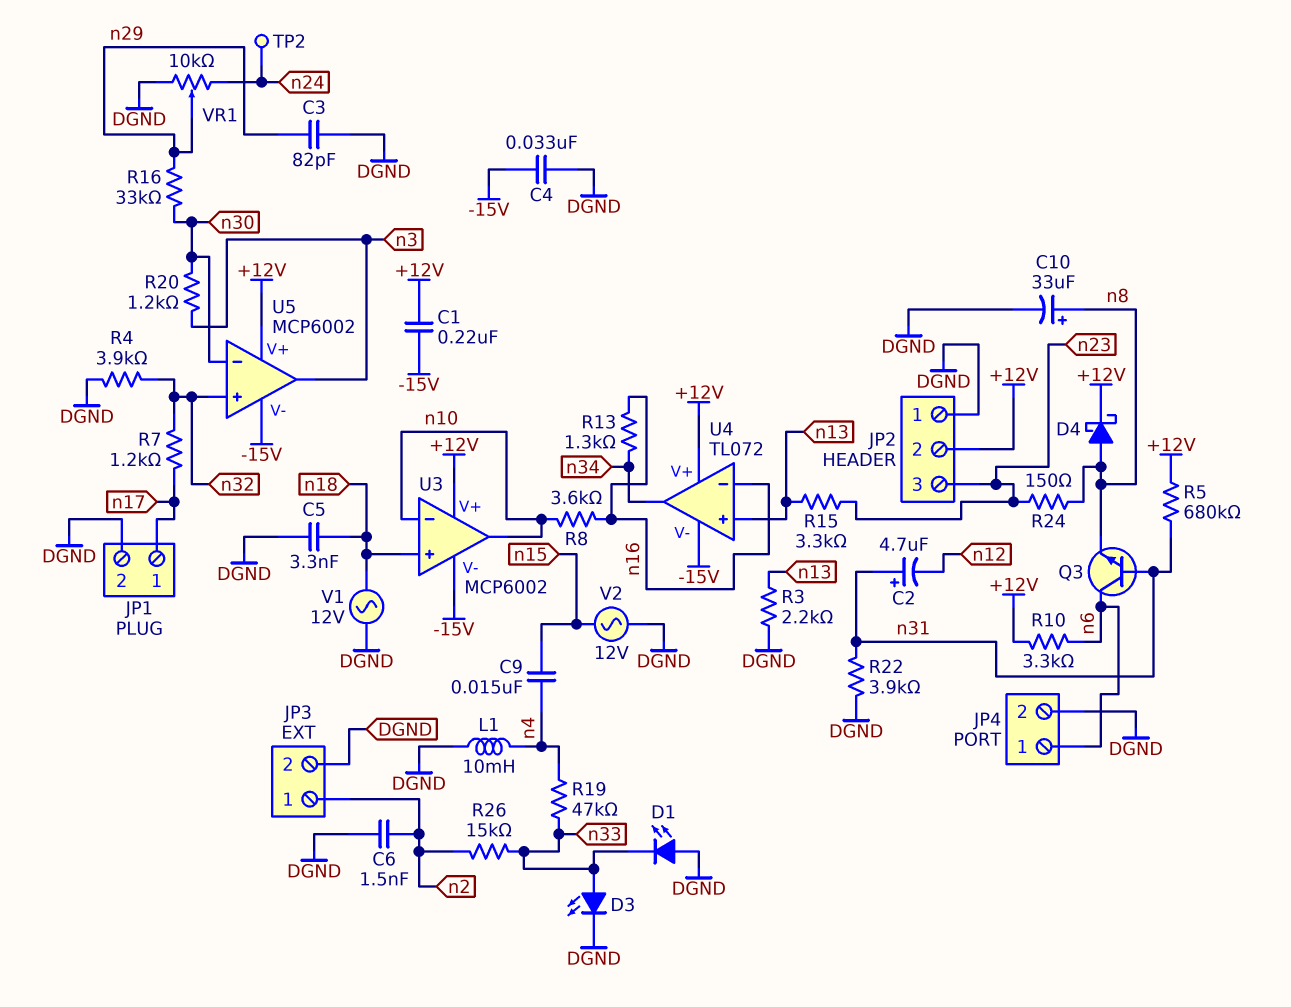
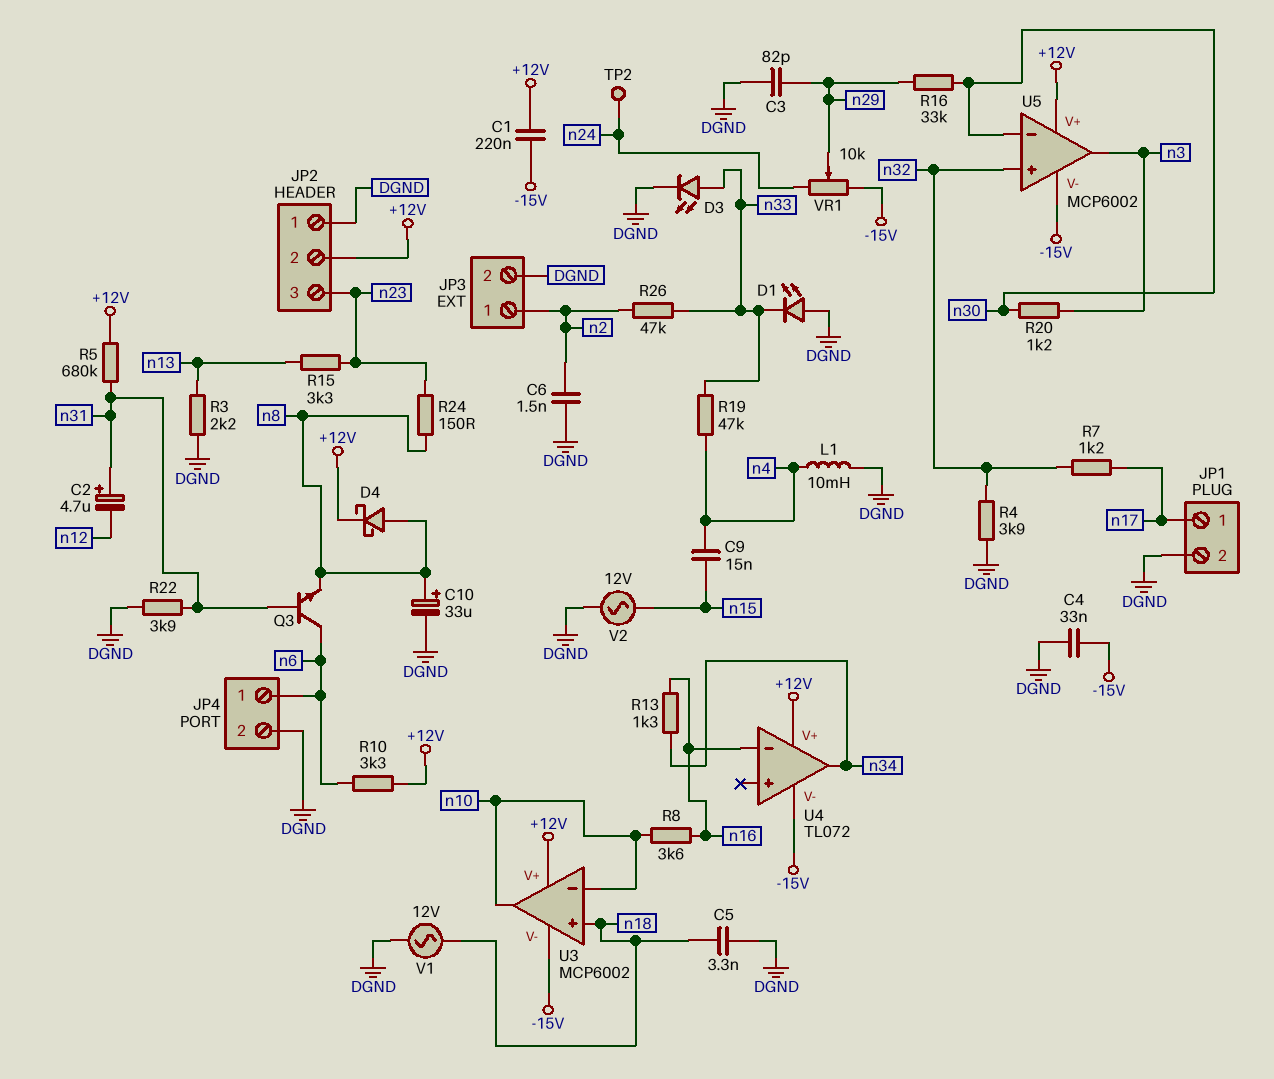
R26: 15k (n2, n33) -> 47k (n2, n33)
U4 pin in+: n13 -> none
VR1: 10k (DGND, n24, wiper n29) -> 10k (-15V, n24, wiper n29)

